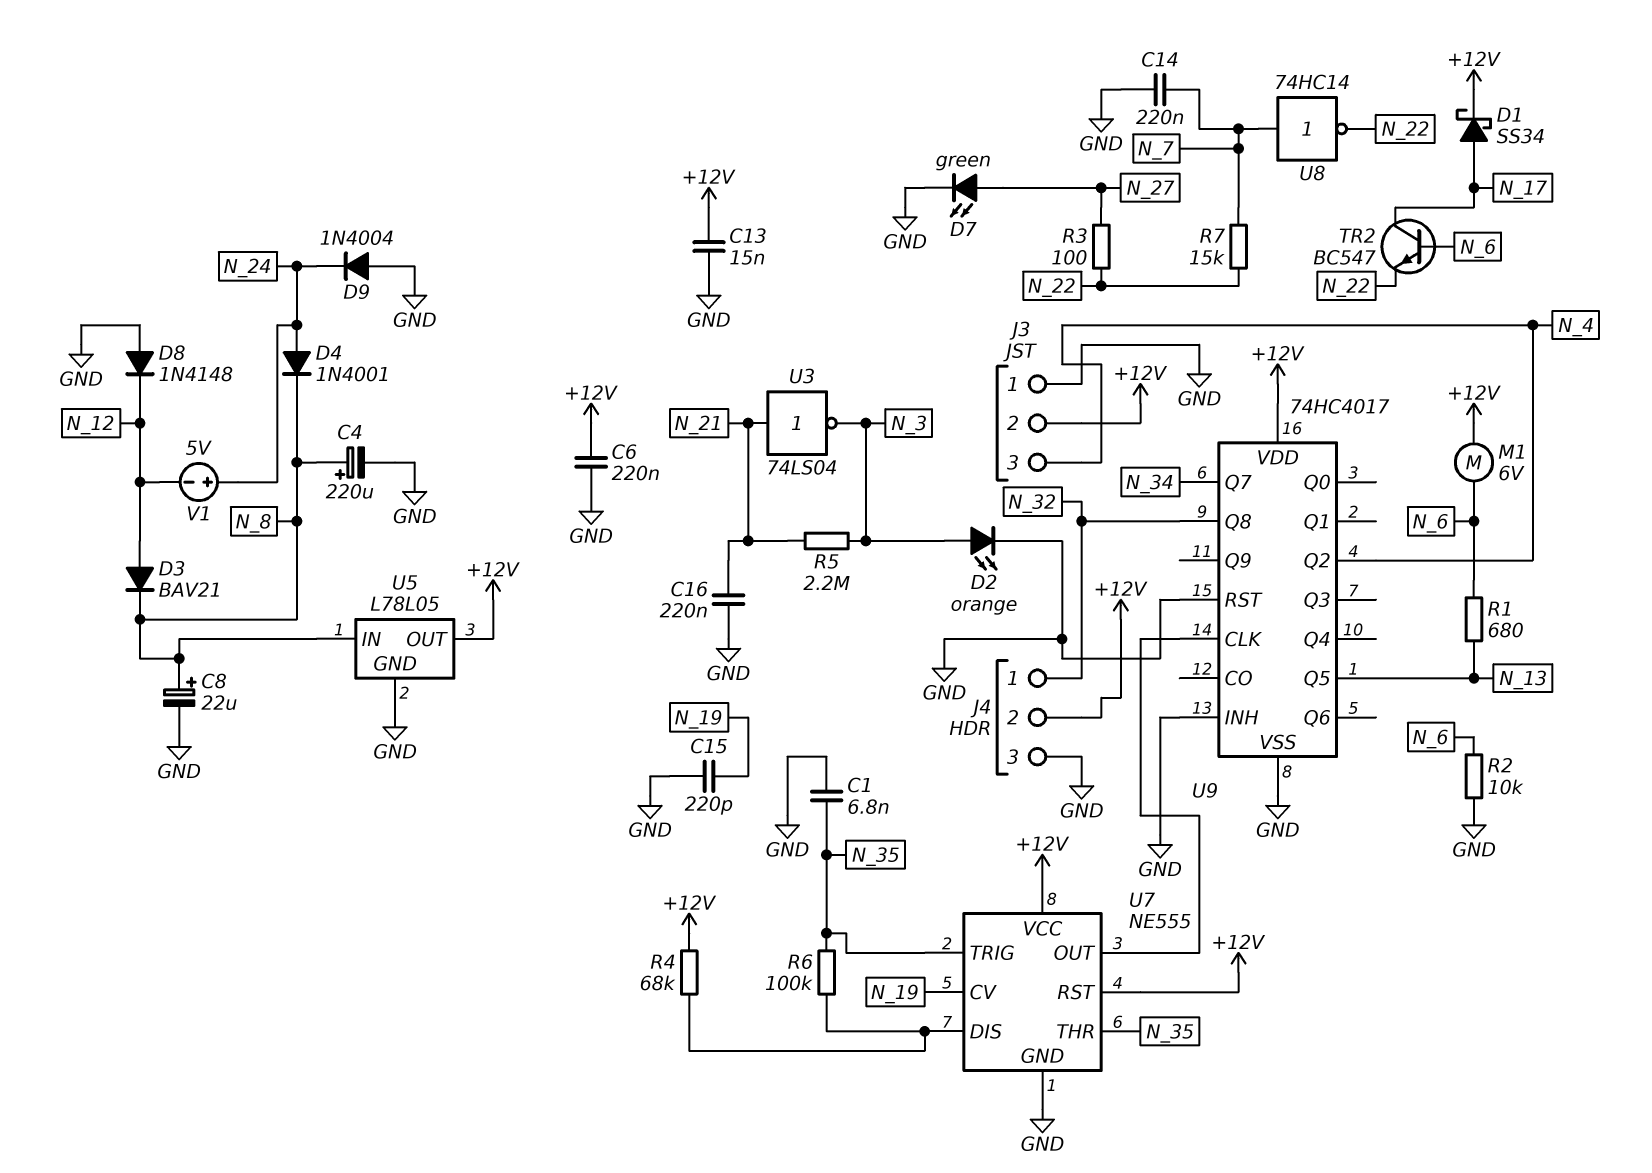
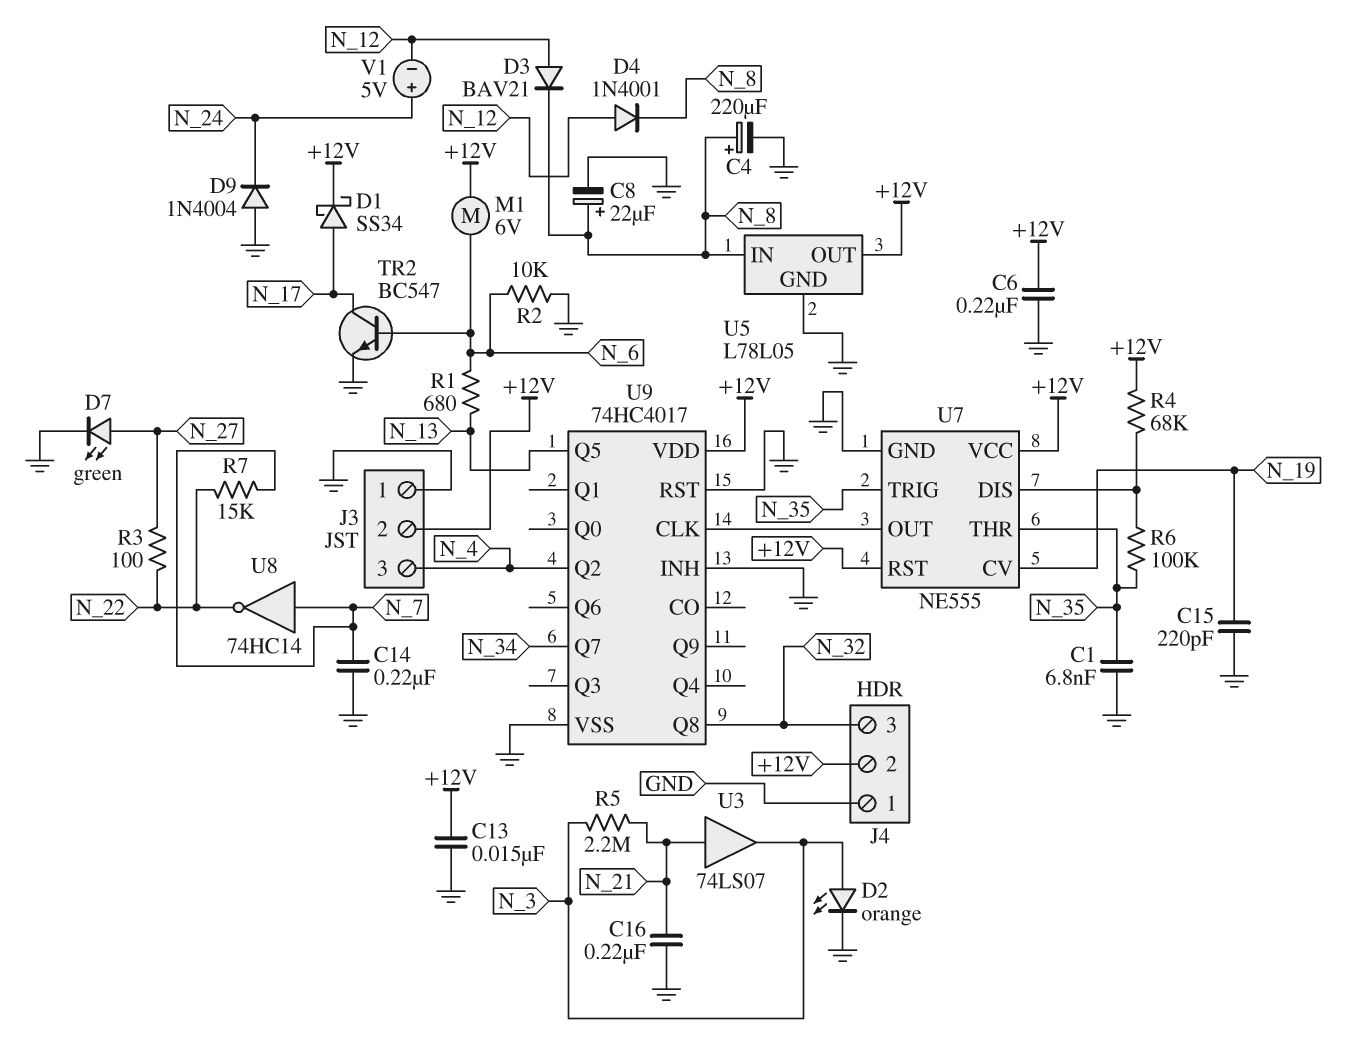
D4: diode 1N4001 (A N_24, K N_8) -> diode 1N4001 (A N_12, K N_8)
D8: diode 1N4148 (A GND, K N_12) -> none
J4 pin 1: N_32 -> GND
J4 pin 3: GND -> N_32
TR2: NPN BC547 (B N_6, C N_17, E N_22) -> NPN BC547 (B N_6, C N_17, E GND)
U3: NOT 74LS04 (in N_21, out N_3) -> buffer 74LS07 (in N_21, out N_3)

